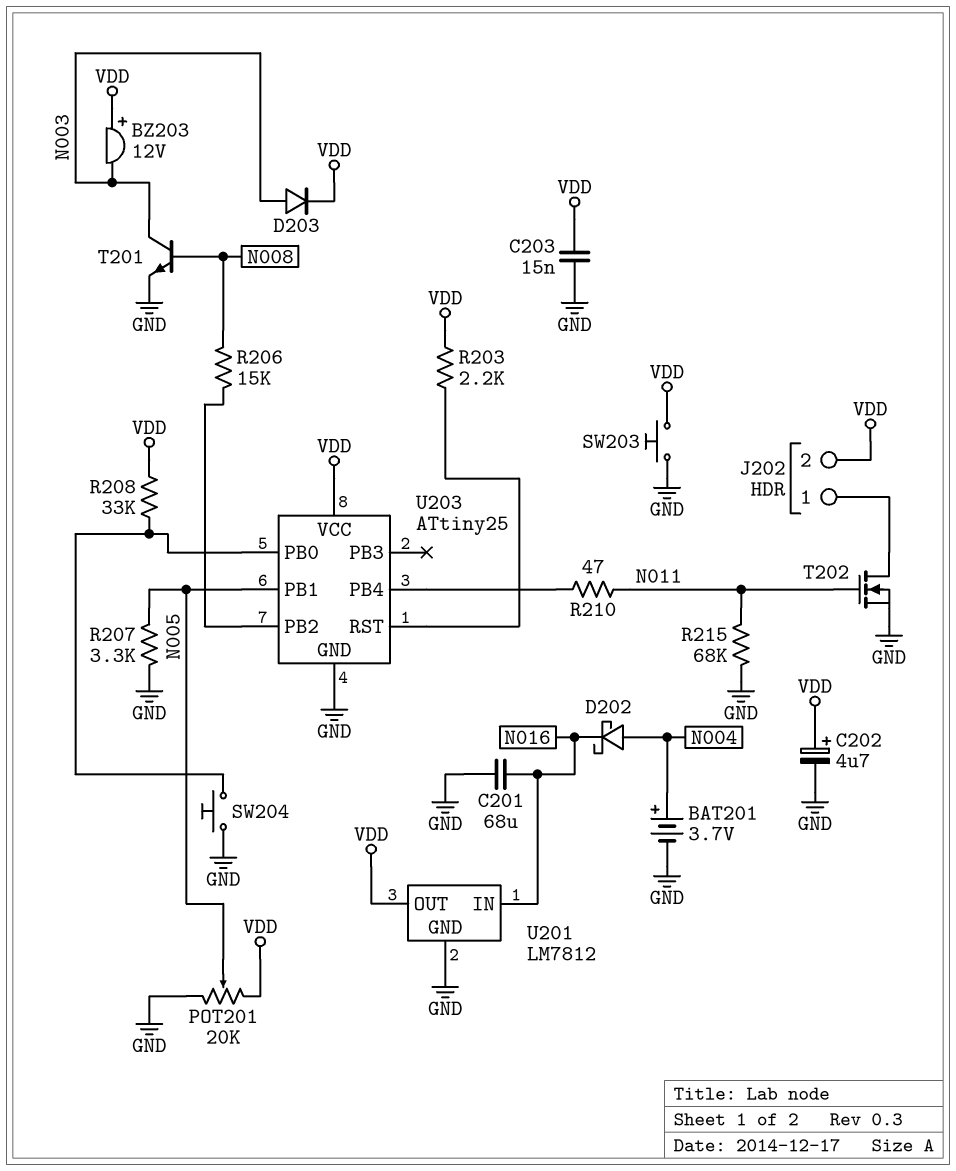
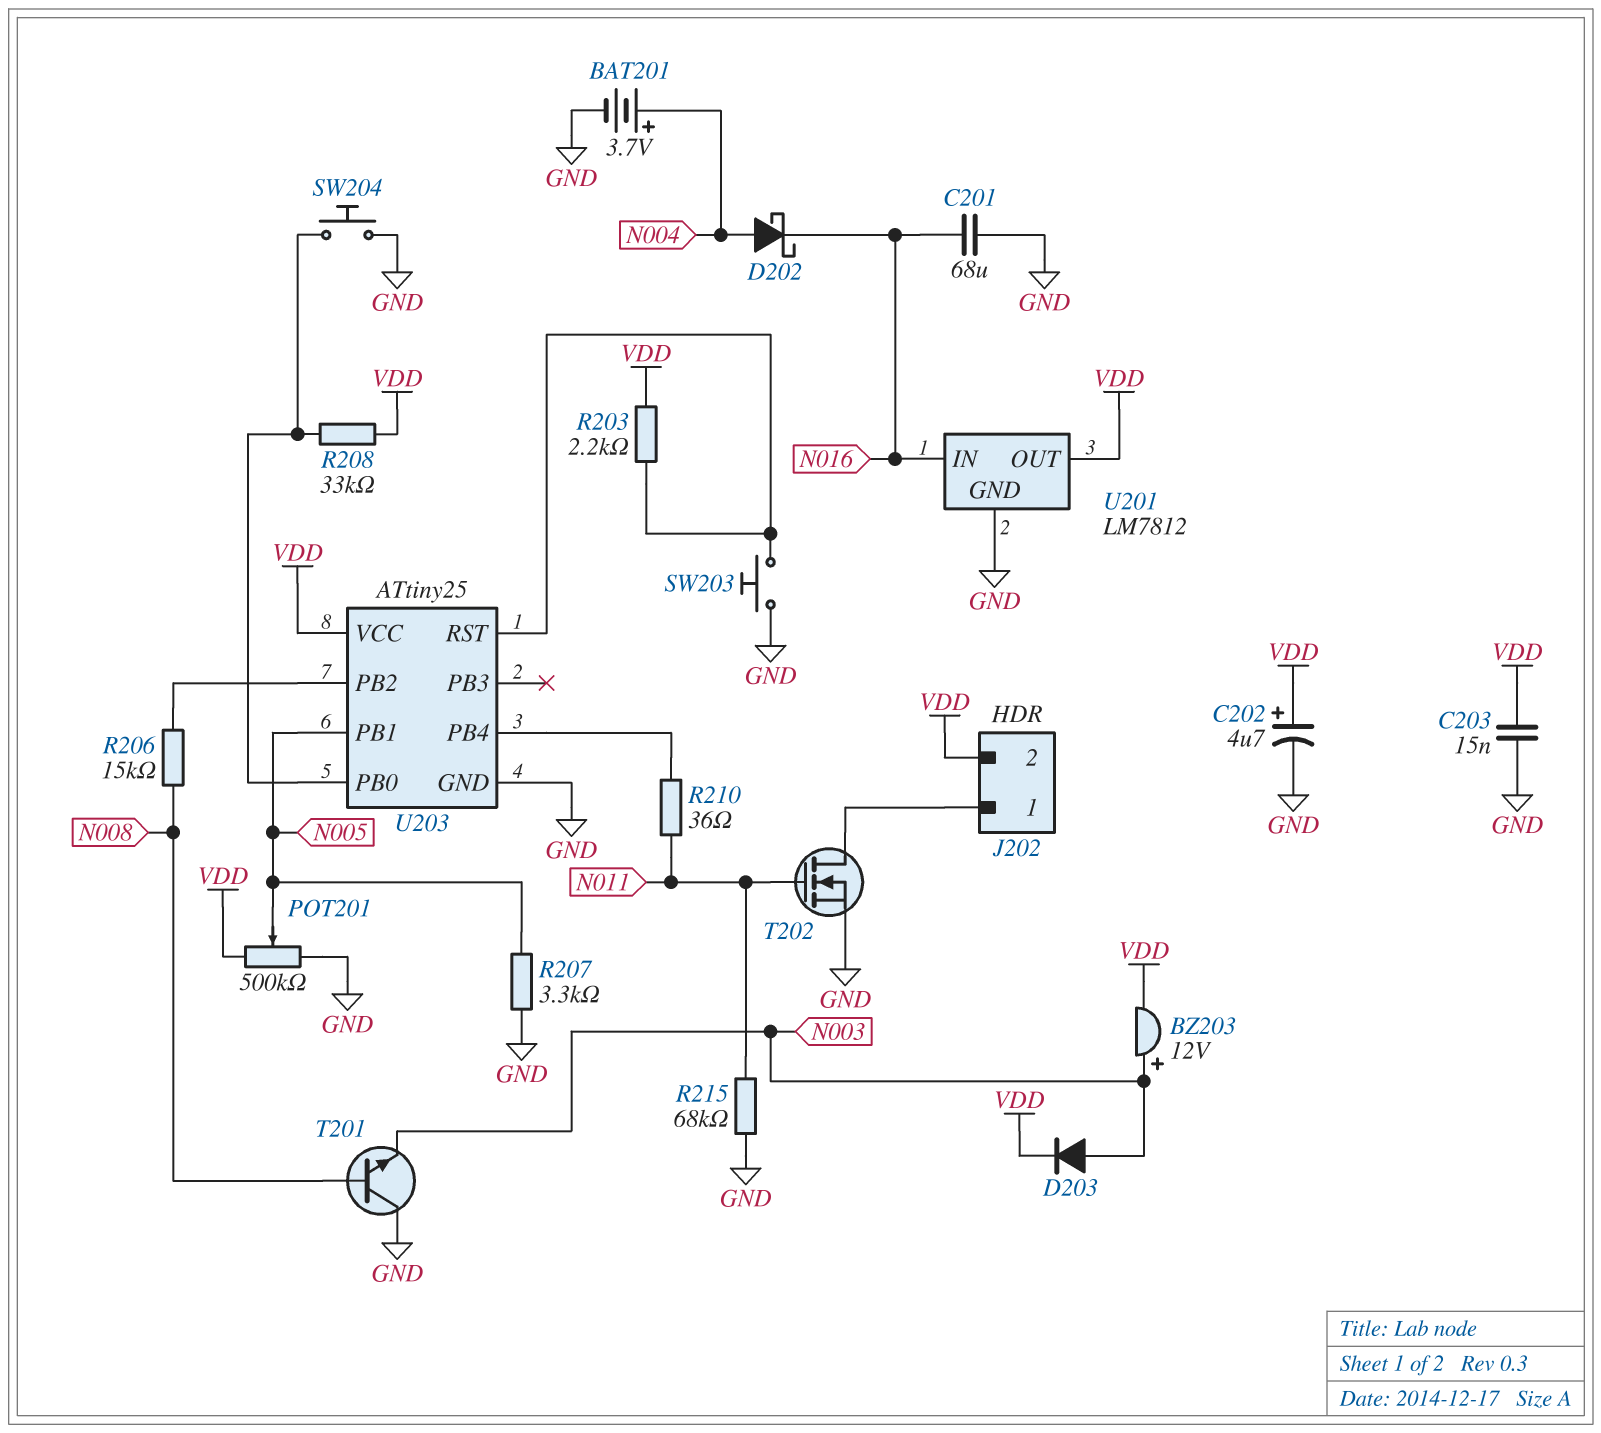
BZ203: buzzer 12V (plus VDD, minus N003) -> buzzer 12V (plus N003, minus VDD)
POT201: 20k (GND, VDD, wiper N005) -> 500k (GND, VDD, wiper N005)
R210: 47 (N011, U203/PB4) -> 36 (N011, U203/PB4)
SW203: button (GND, VDD) -> button (GND, U203/RST)
T201: NPN (B N008, C N003, E GND) -> NPN (B N008, C GND, E N003)

